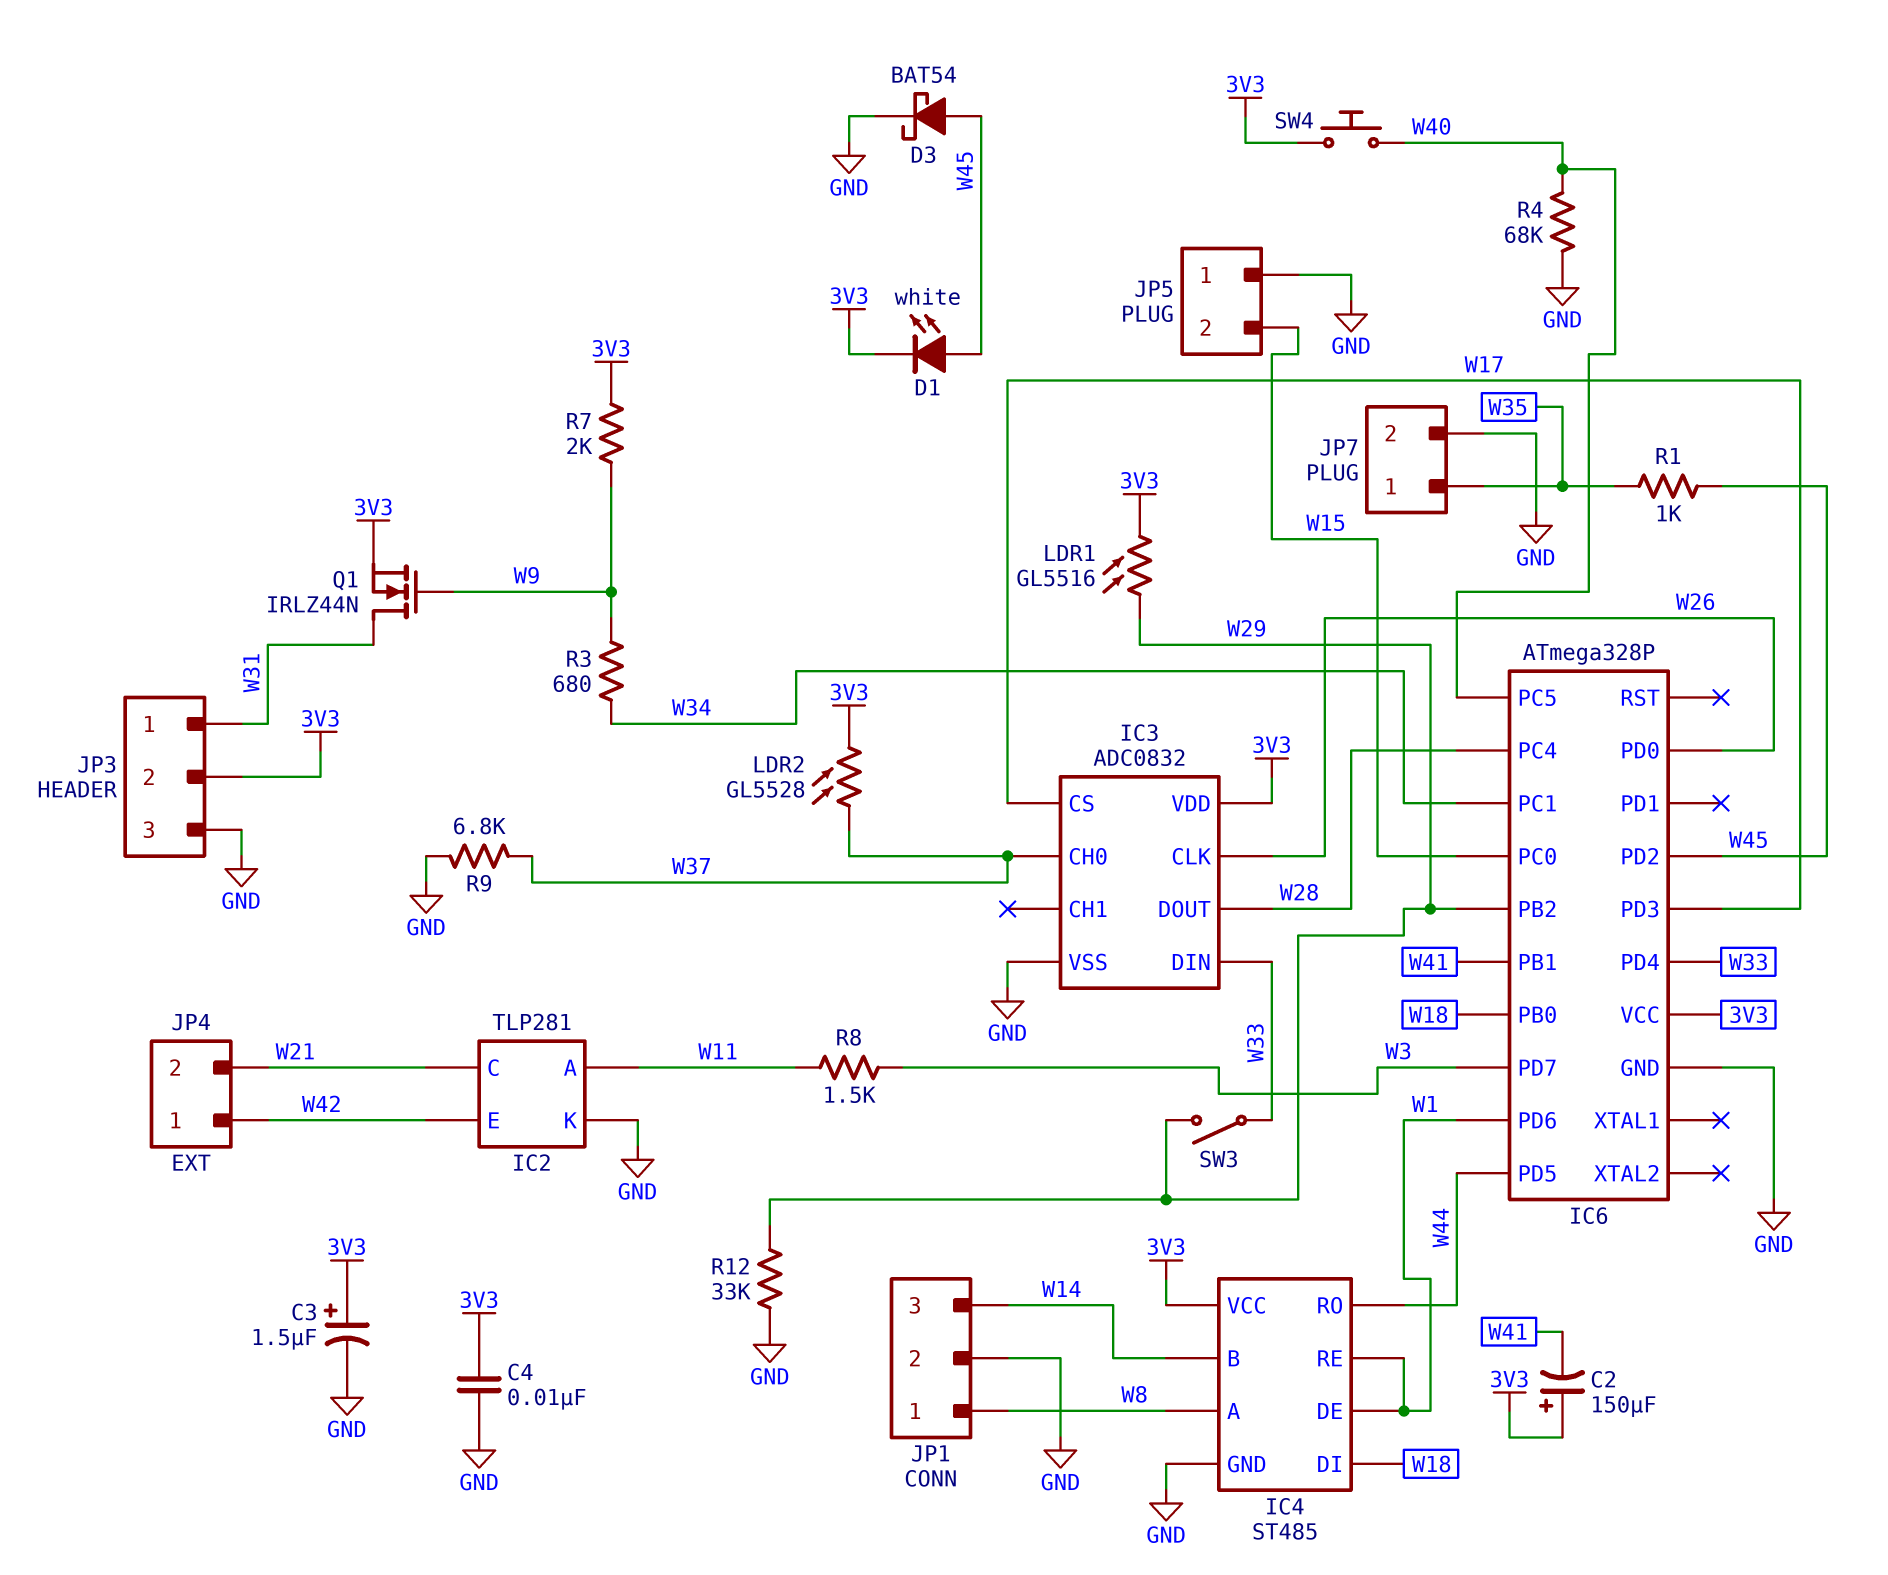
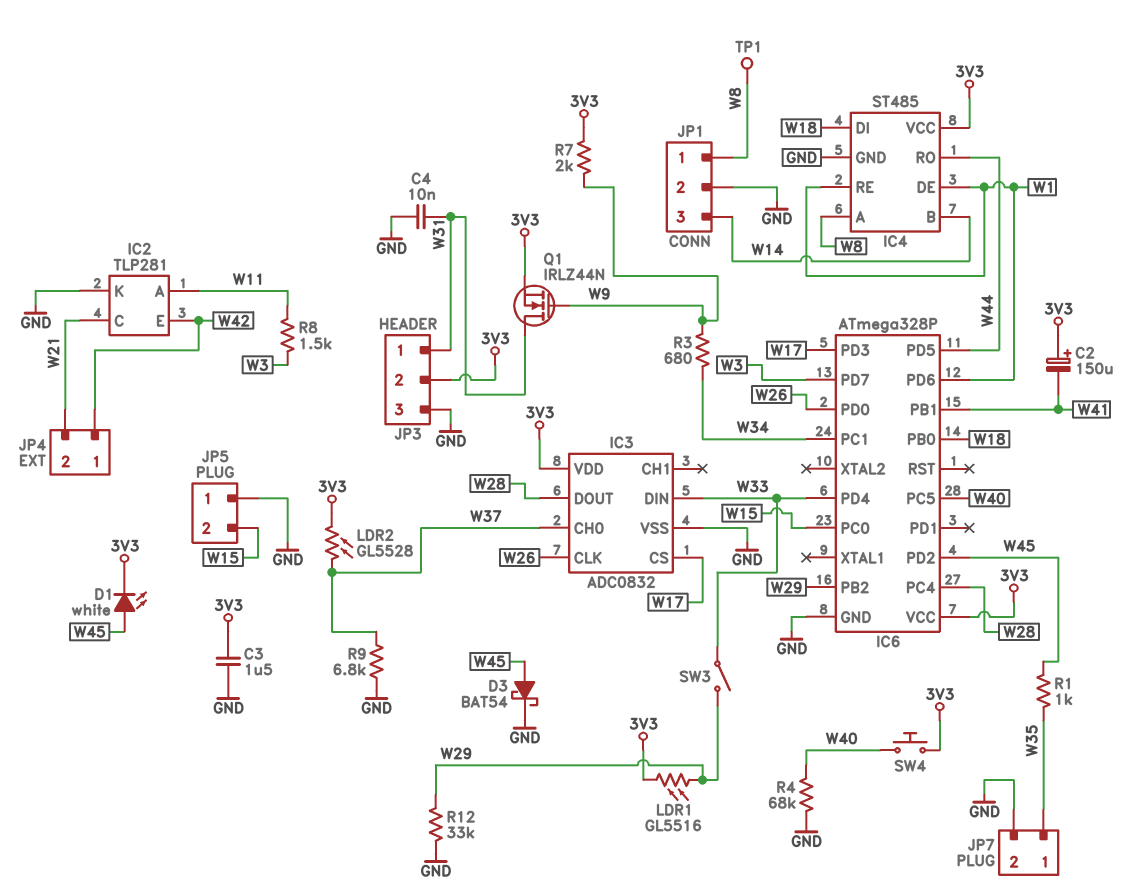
C3: 1.5uF (plus 3V3, minus GND) -> 1.5uF (3V3, GND)
C4: 10nF (3V3, GND) -> 10nF (GND, W31)
TP1: none -> test point (W8)

